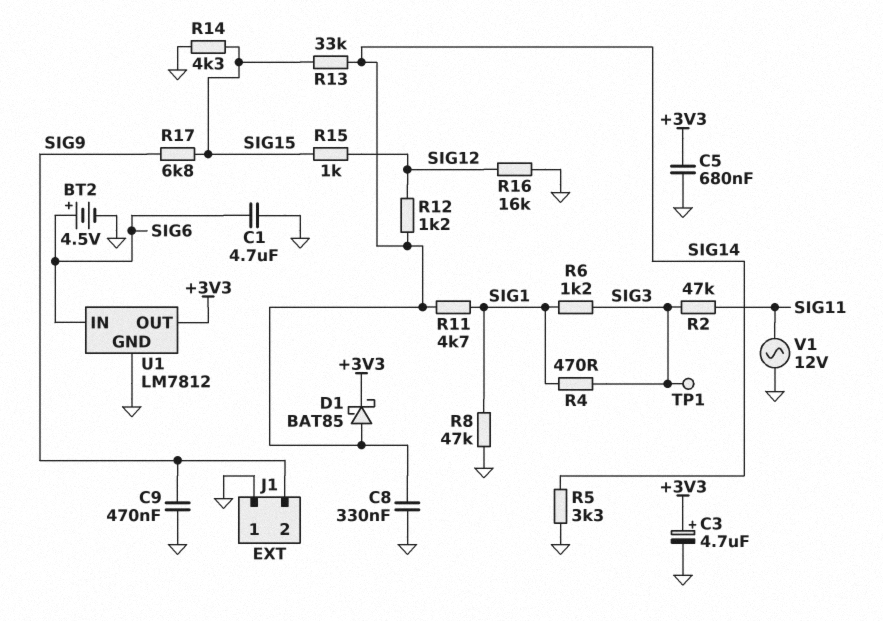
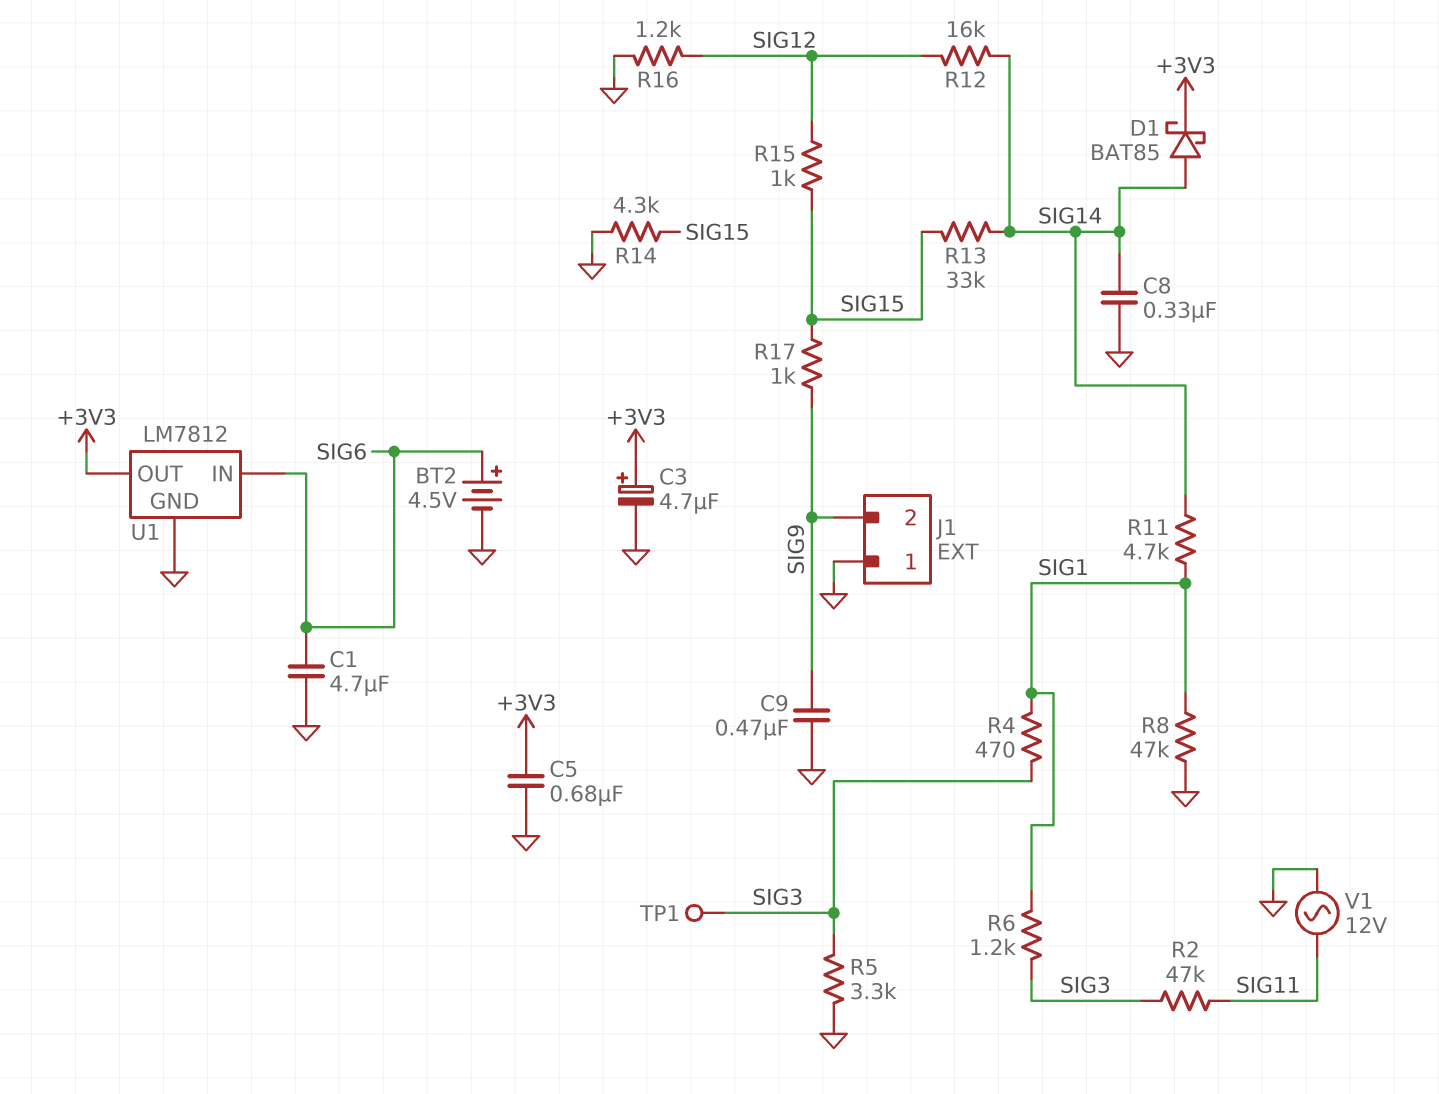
R5: 3.3k (GND, SIG14) -> 3.3k (GND, SIG3)
R12: 1.2k (SIG12, SIG14) -> 16k (SIG12, SIG14)
R16: 16k (GND, SIG12) -> 1.2k (GND, SIG12)
R17: 6.8k (SIG9, SIG15) -> 1k (SIG9, SIG15)

